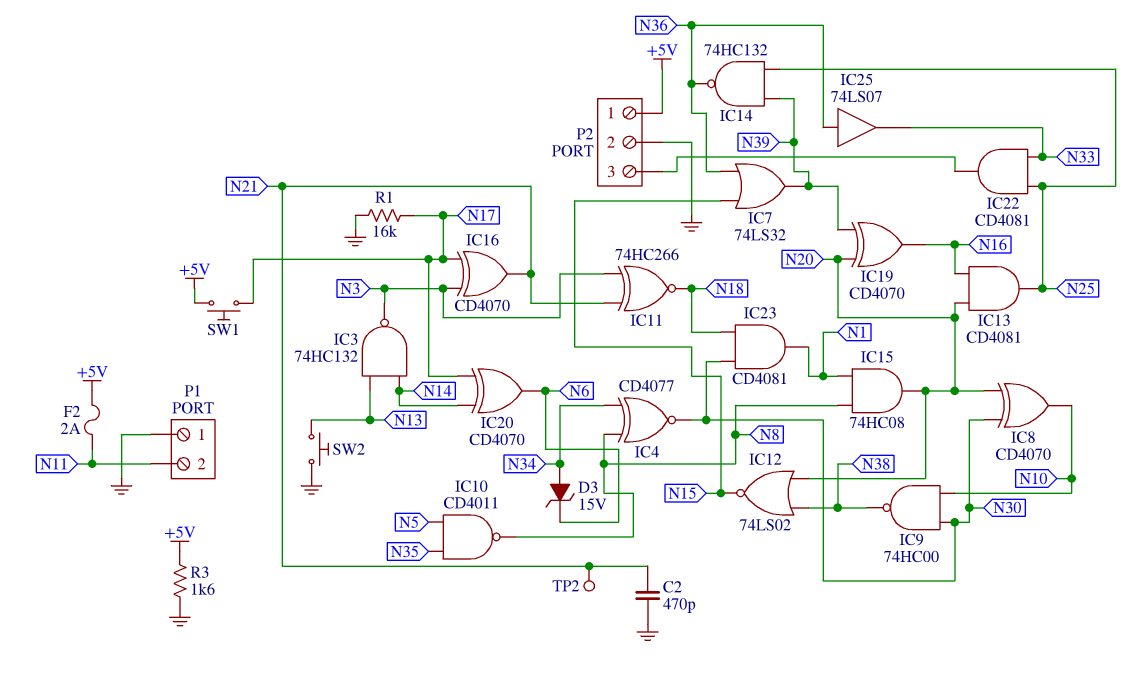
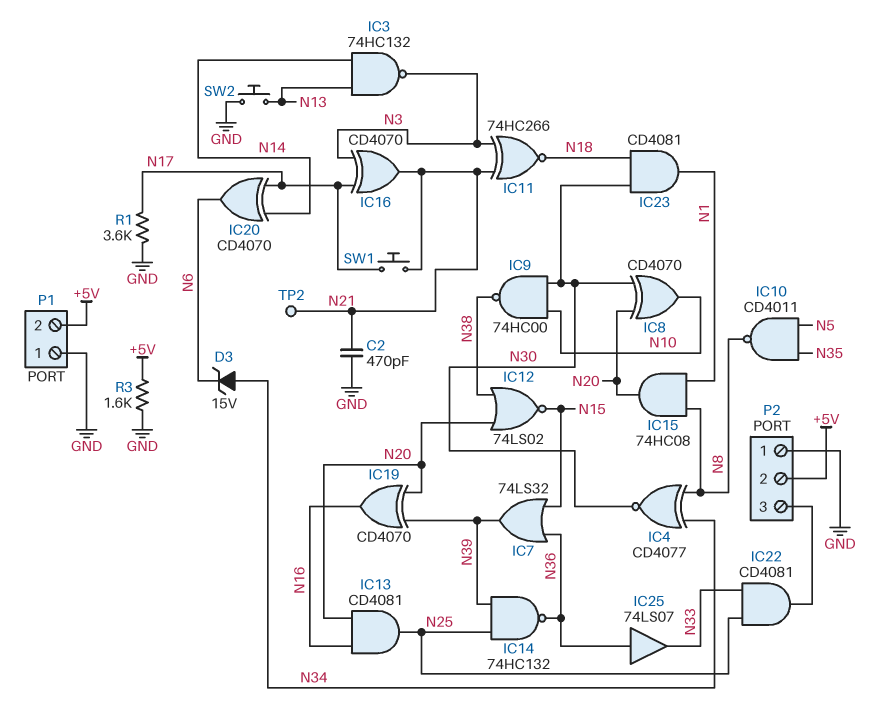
F2: 2A (+5V, N11) -> none
P1 pin 2: N11 -> +5V
P2 pin 1: +5V -> GND
P2 pin 2: GND -> +5V
R1: 16k (GND, N17) -> 3.6k (GND, N17)
SW1: button (+5V, N17) -> button (N17, N21)

